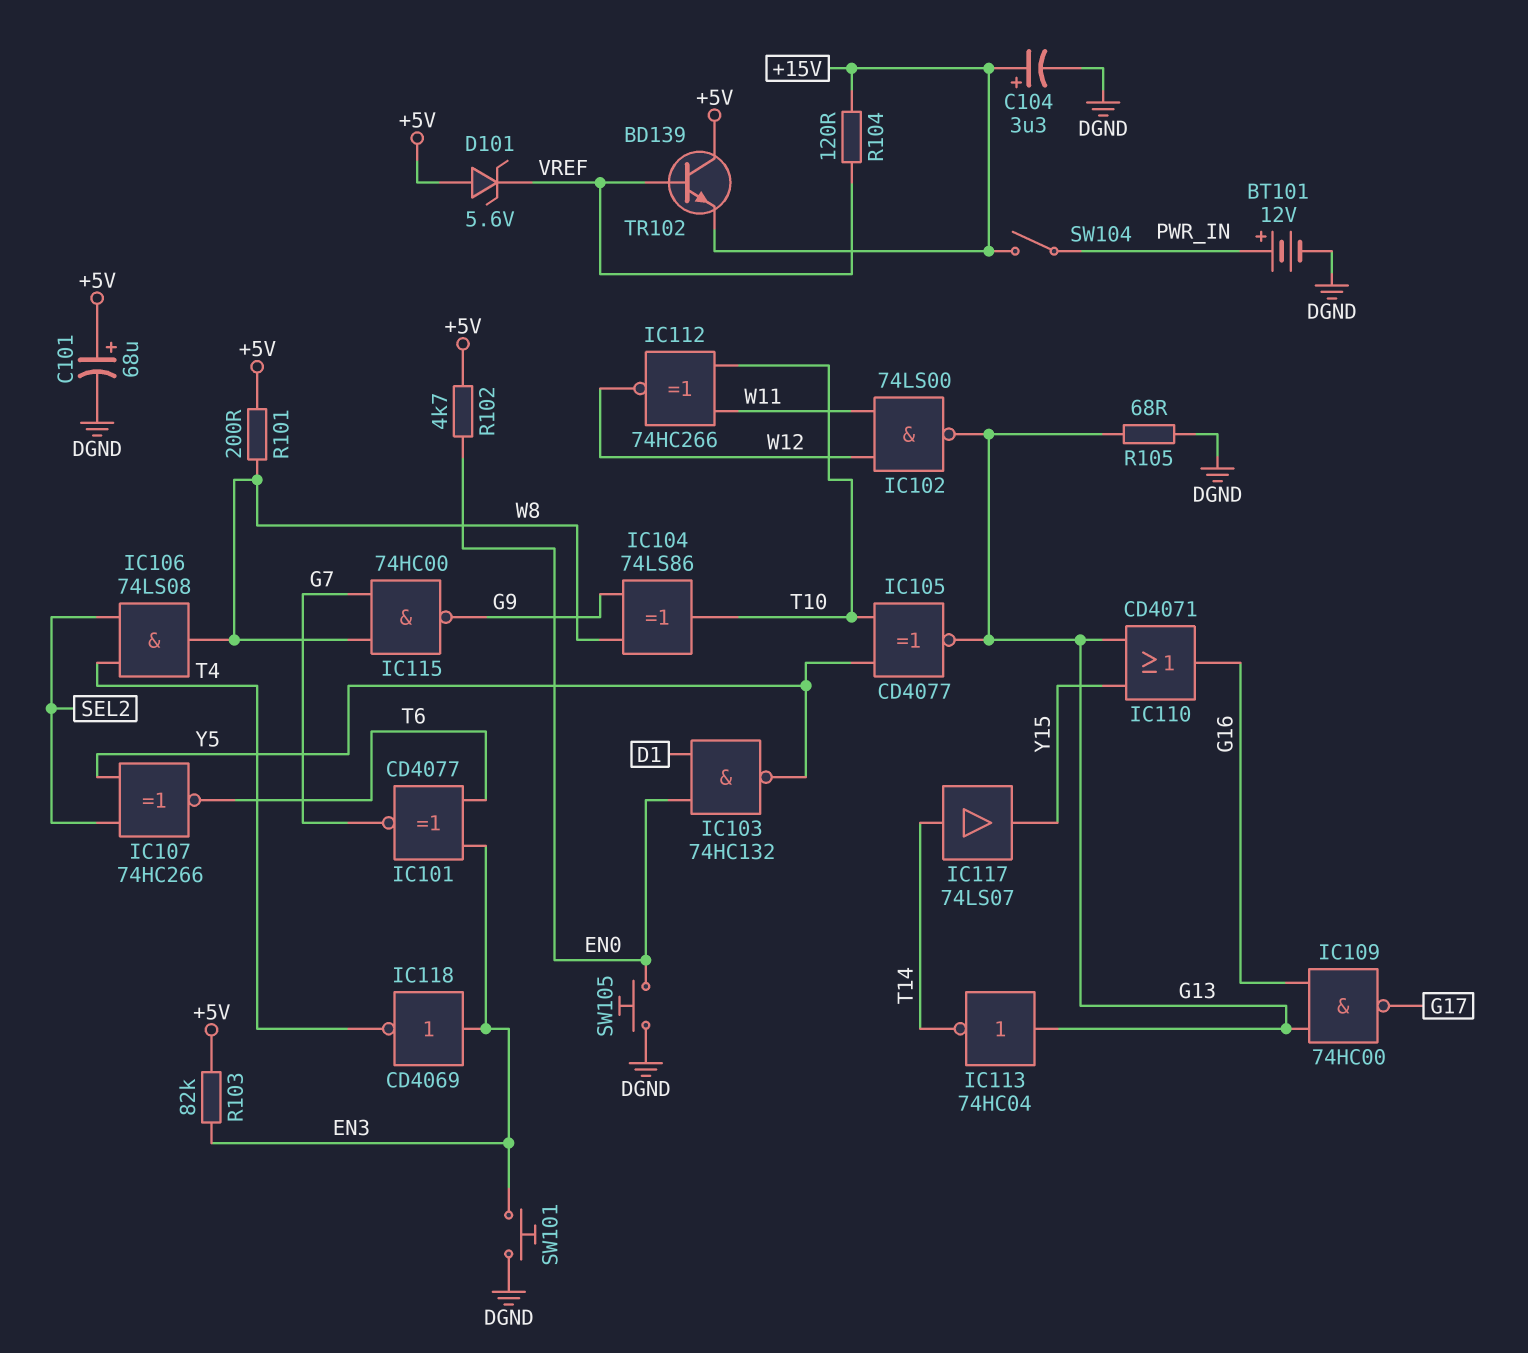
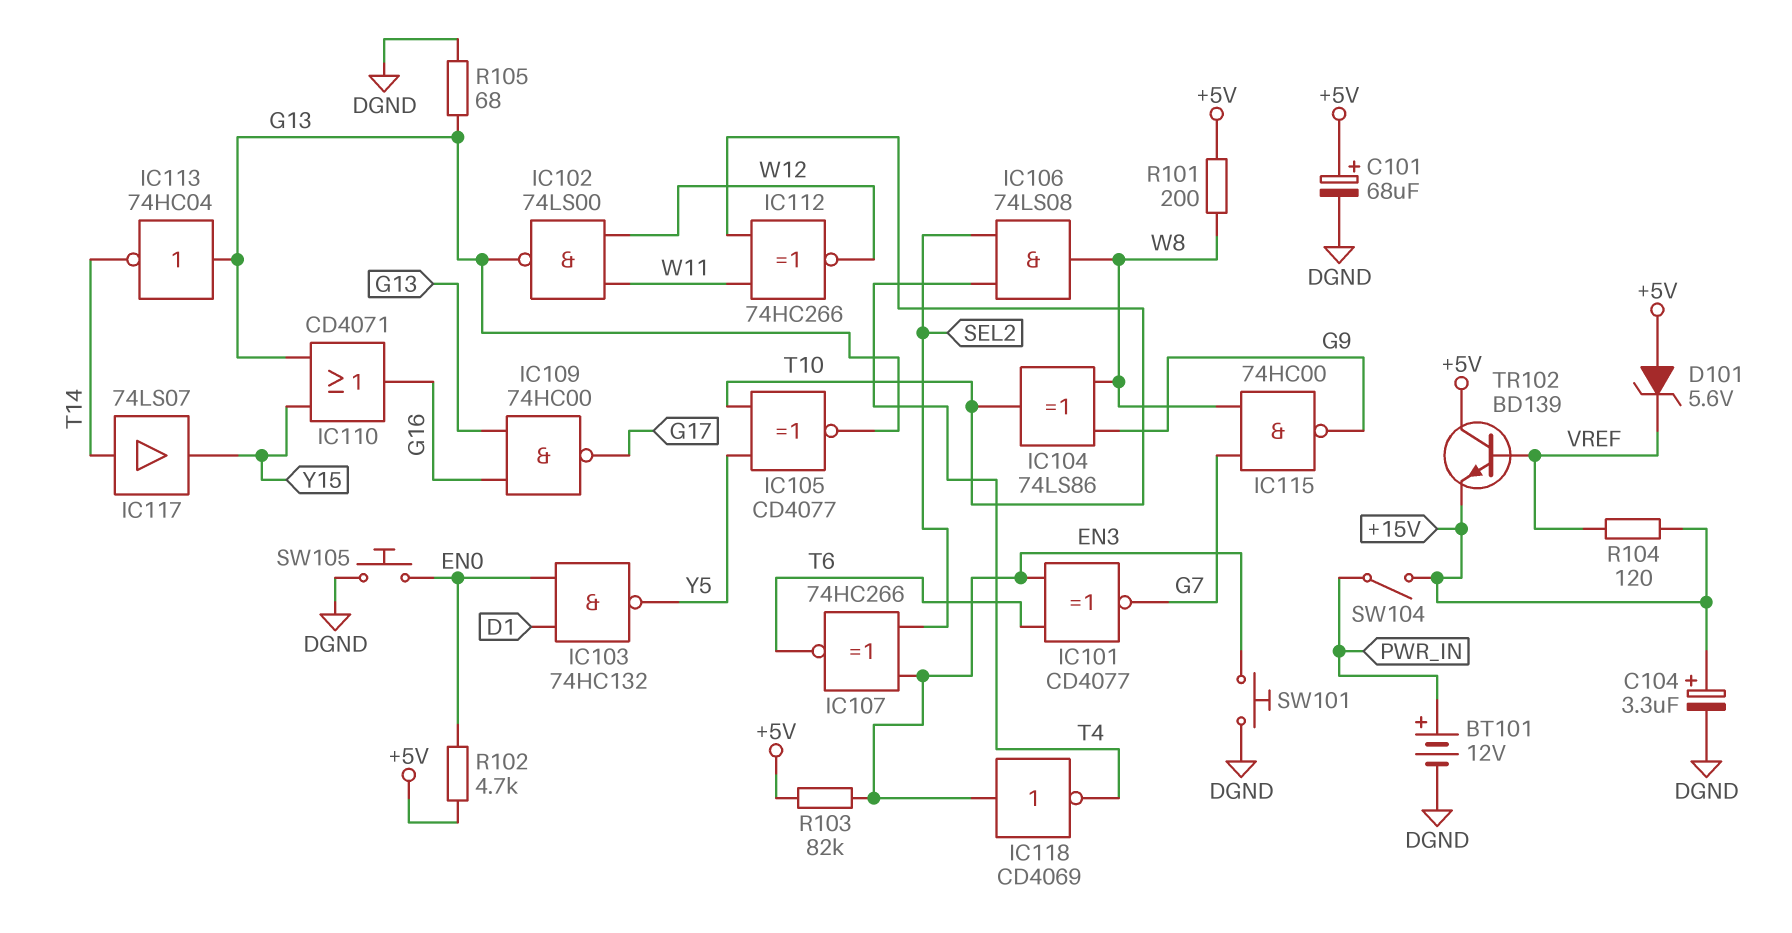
IC107: XNOR 74HC266 (in SEL2, in Y5, out T6) -> XNOR 74HC266 (in EN3, in SEL2, out T6)

